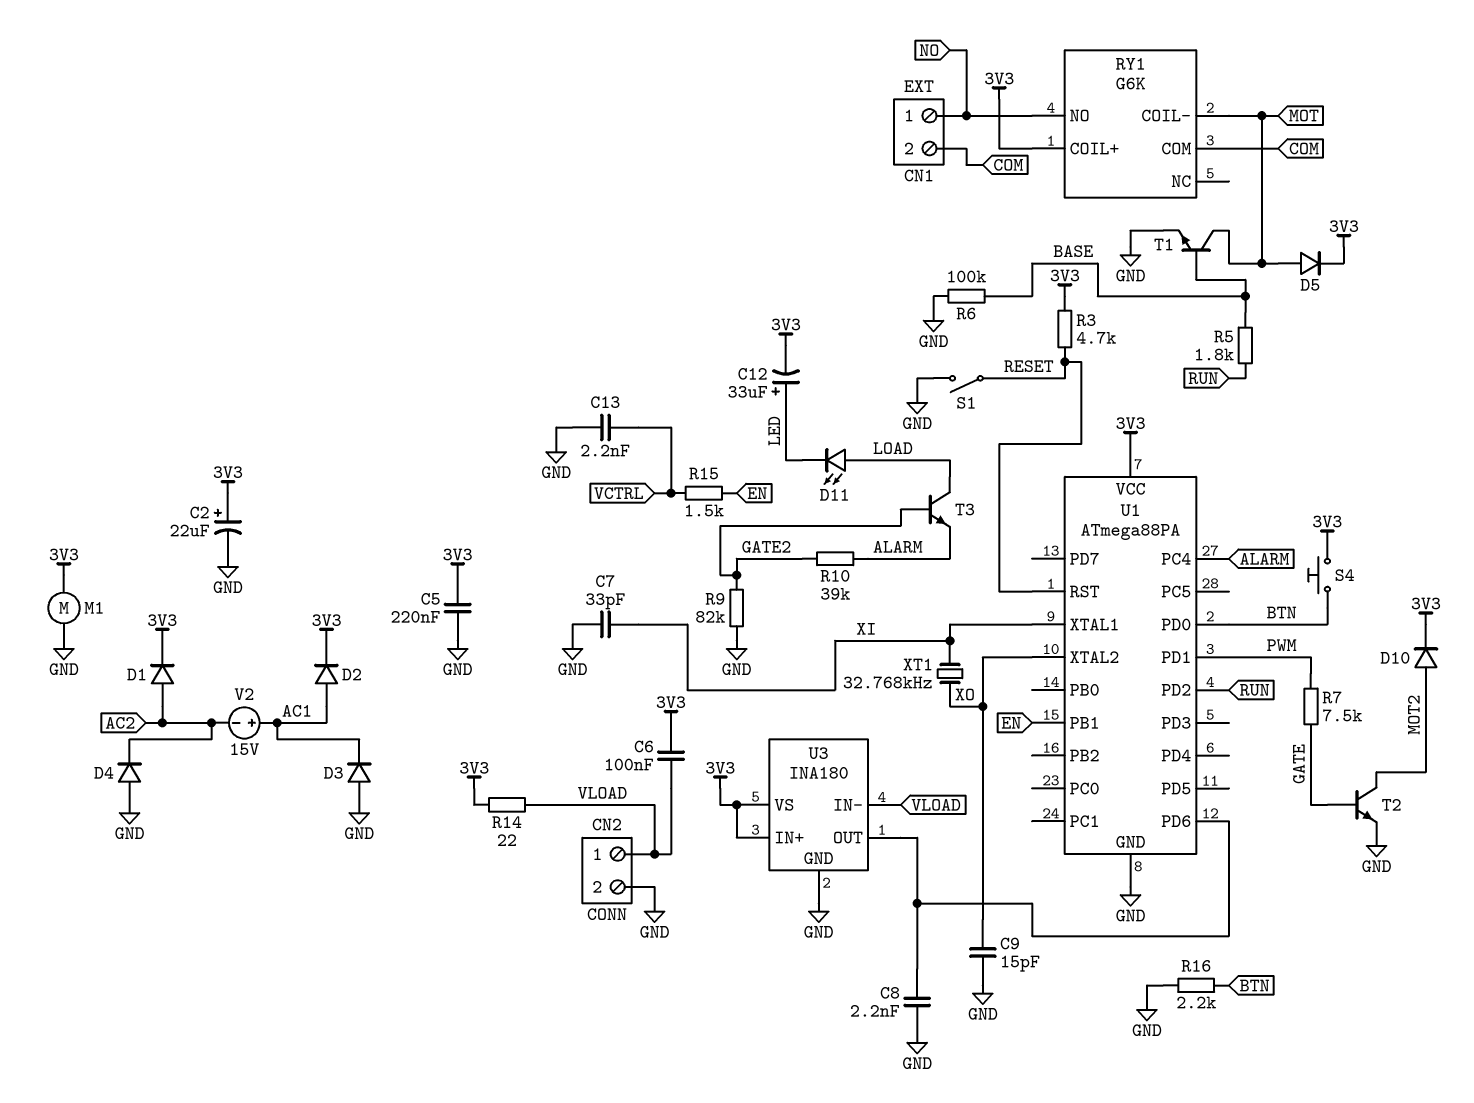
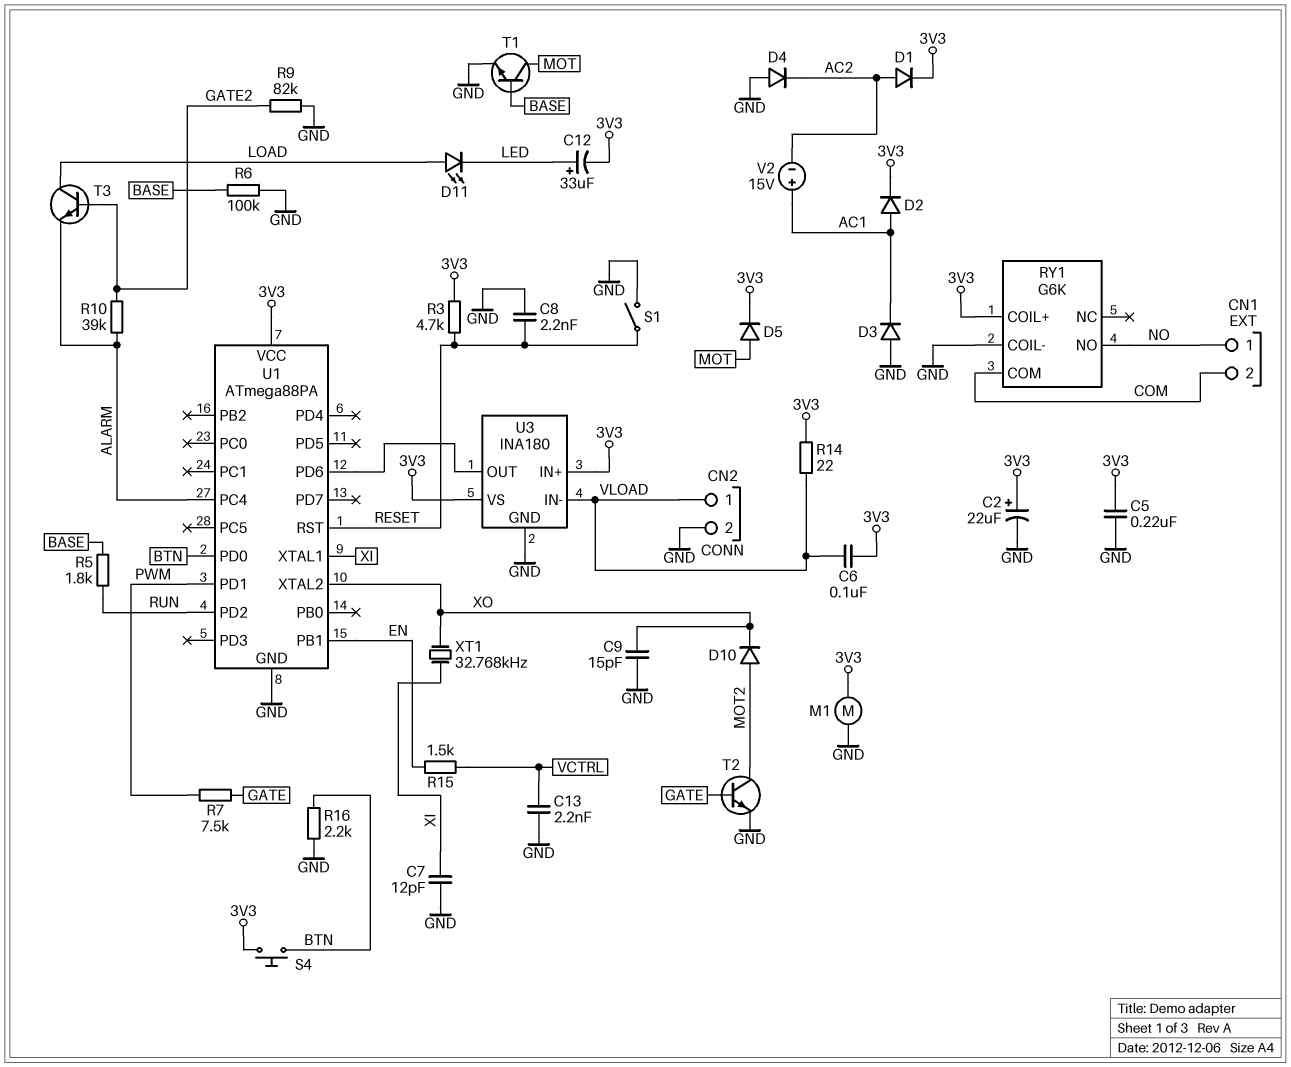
C7: 33pF (GND, XI) -> 12pF (GND, XI)
C8: 2.2nF (GND, U1/PD6) -> 2.2nF (GND, RESET)
D10: diode (A MOT2, K 3V3) -> diode (A MOT2, K XO)
RY1 pin COIL-: MOT -> GND

